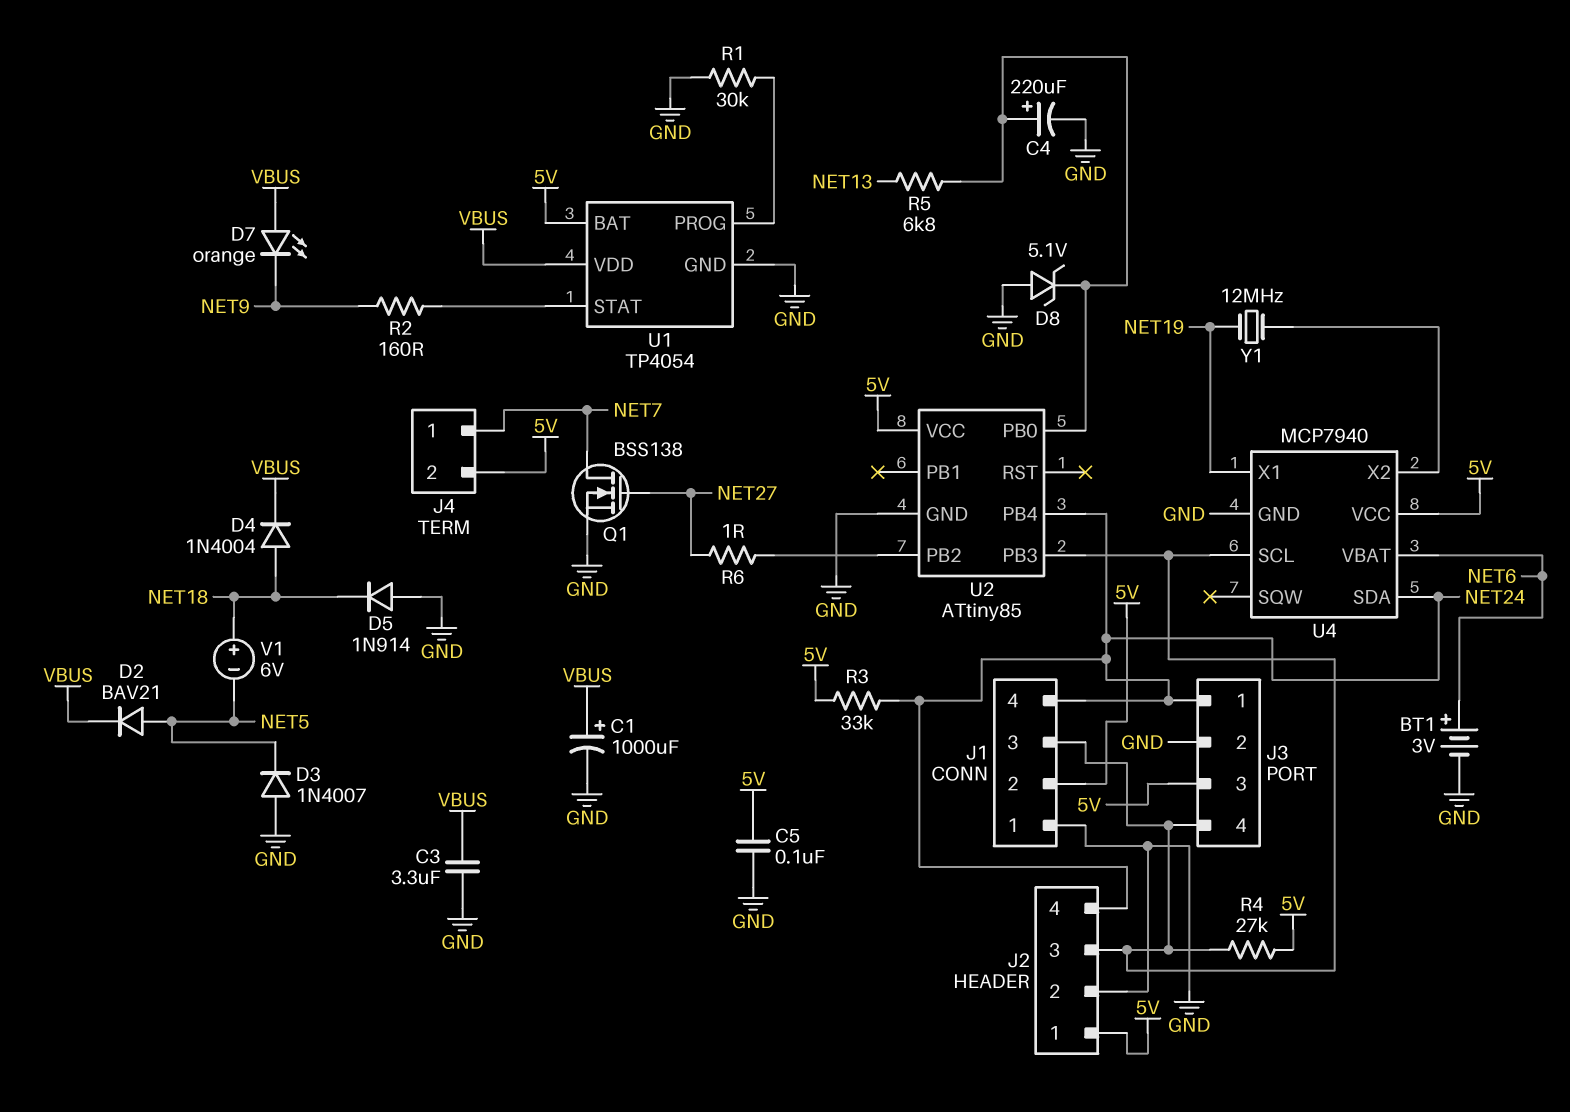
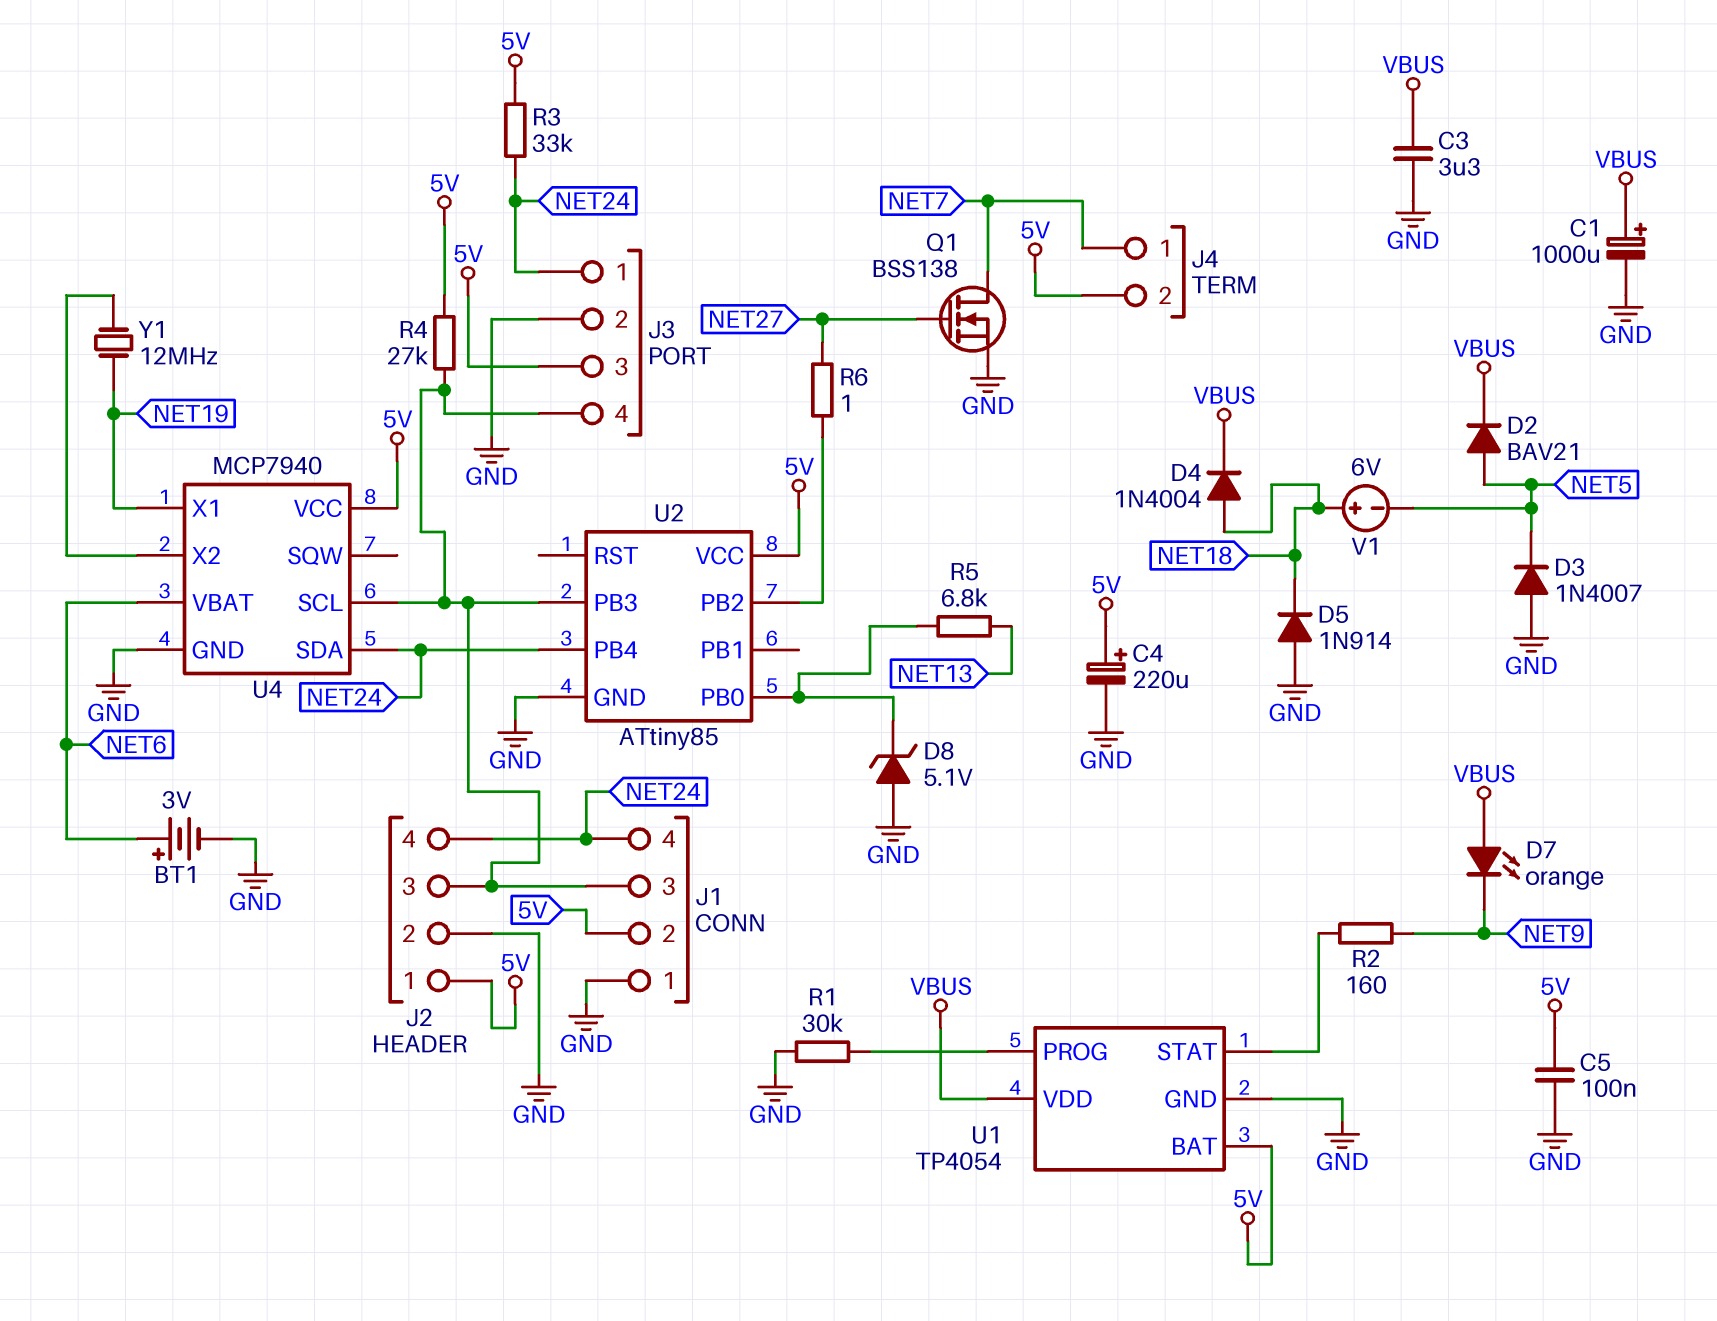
C4: 220uF (plus U2/PB0, minus GND) -> 220uF (plus 5V, minus GND)

